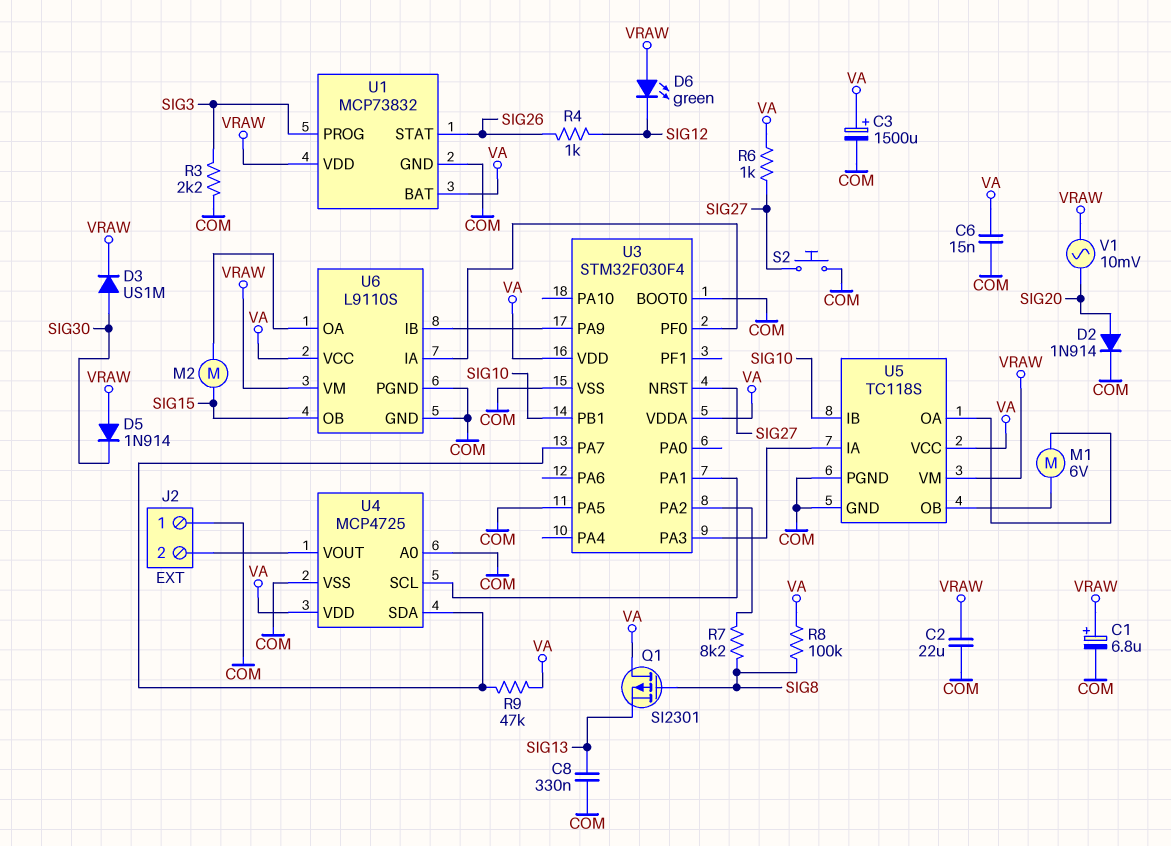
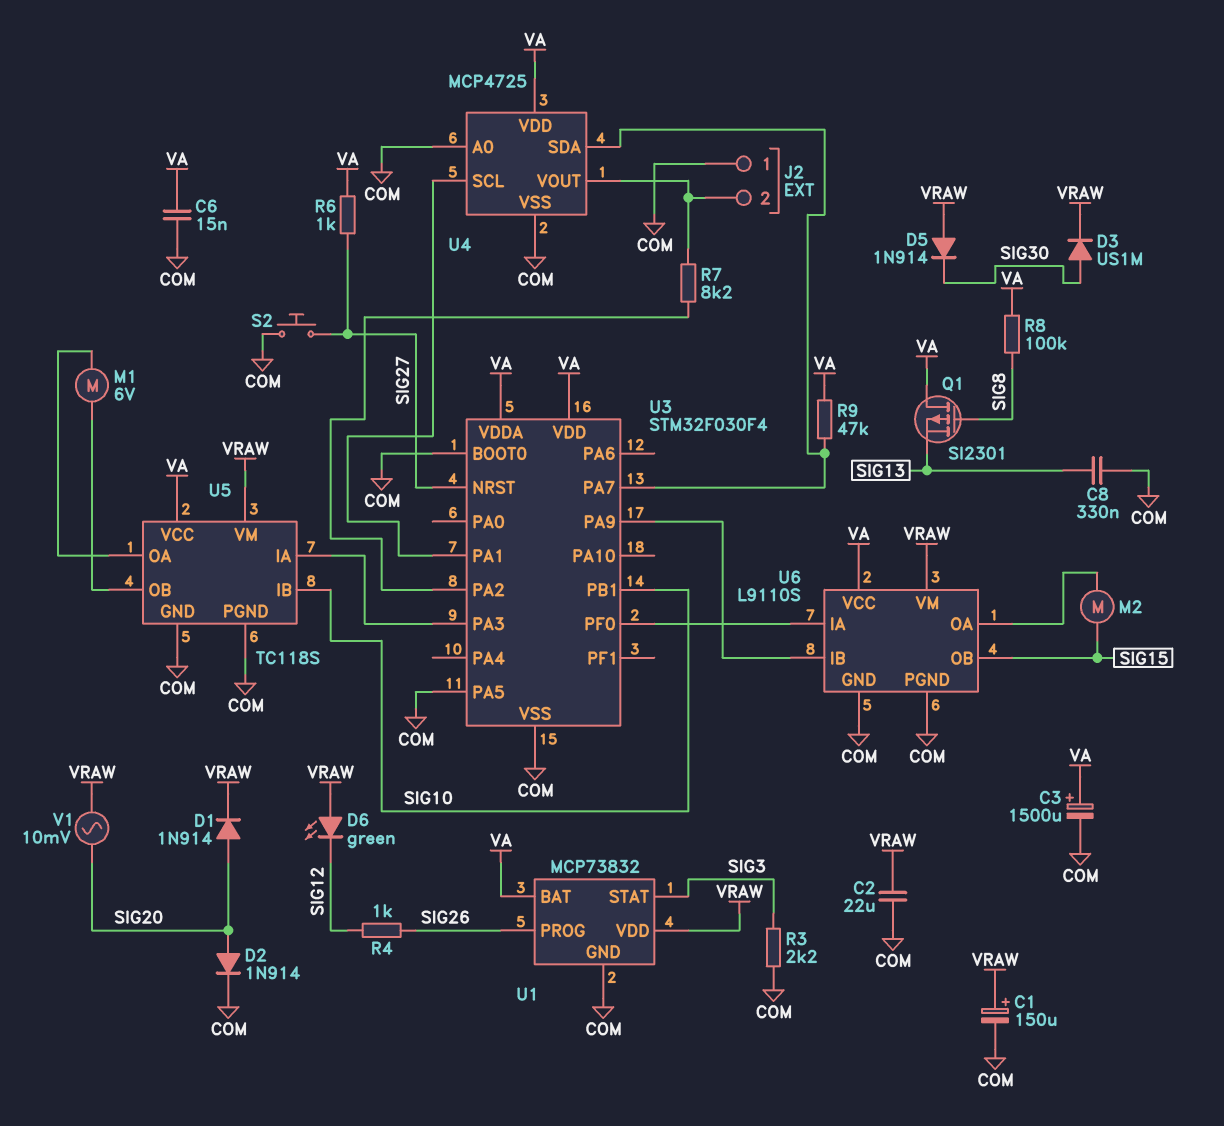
C1: 6.8uF (plus VRAW, minus COM) -> 150uF (plus VRAW, minus COM)
D1: none -> diode 1N914 (A SIG20, K VRAW)
R7: 8.2k (SIG8, U3/PA2) -> 8.2k (J2/2, U3/PA2)
U1 pin PROG: SIG3 -> SIG26
U1 pin STAT: SIG26 -> SIG3

